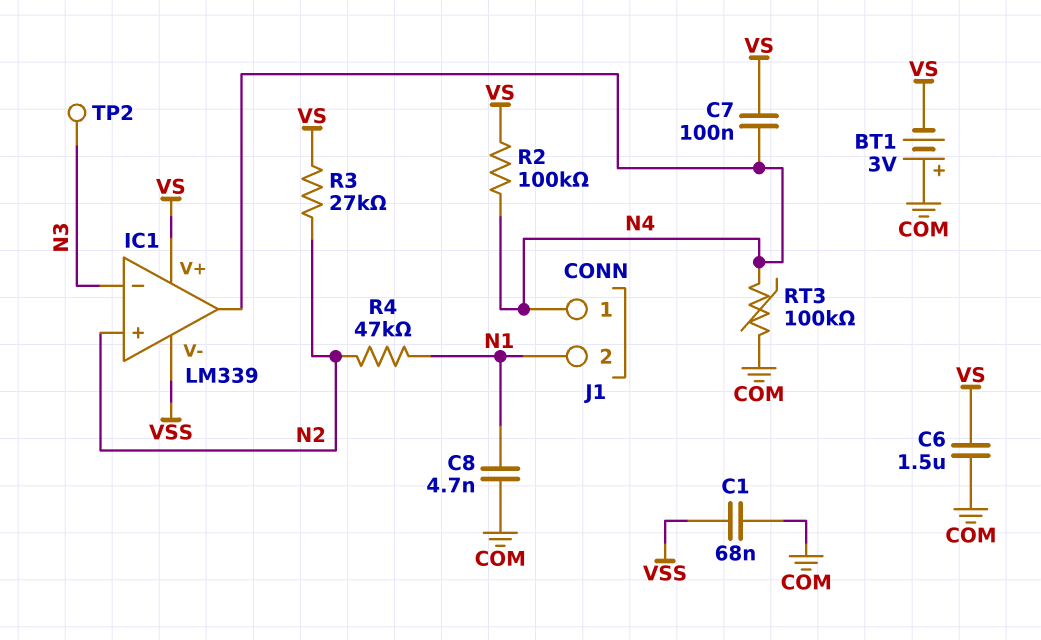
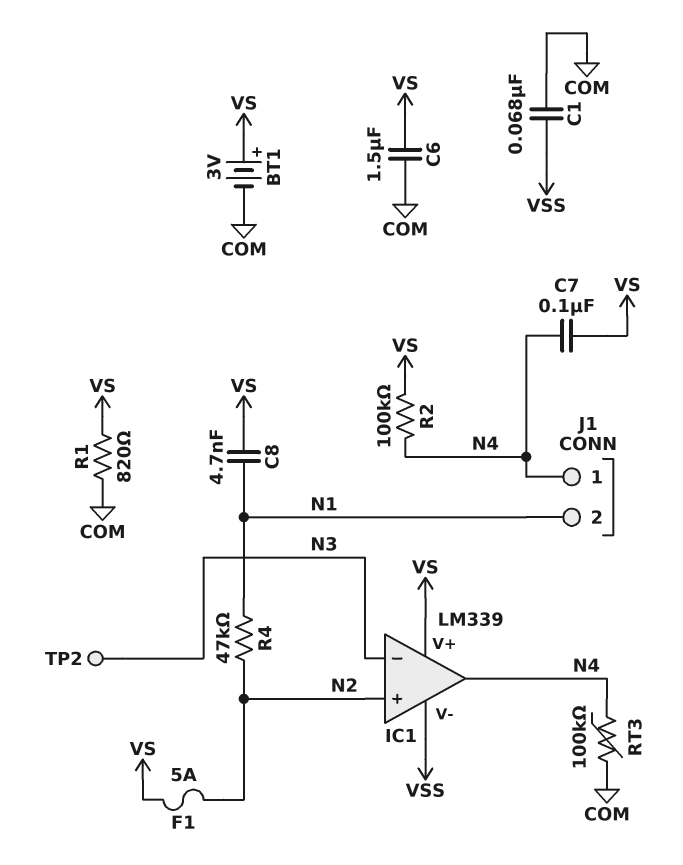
BT1: 3V (plus COM, minus VS) -> 3V (plus VS, minus COM)
C8: 4.7nF (COM, N1) -> 4.7nF (N1, VS)
F1: none -> 5A (N2, VS)
R1: none -> 820 (COM, VS)
R3: 27k (N2, VS) -> none

